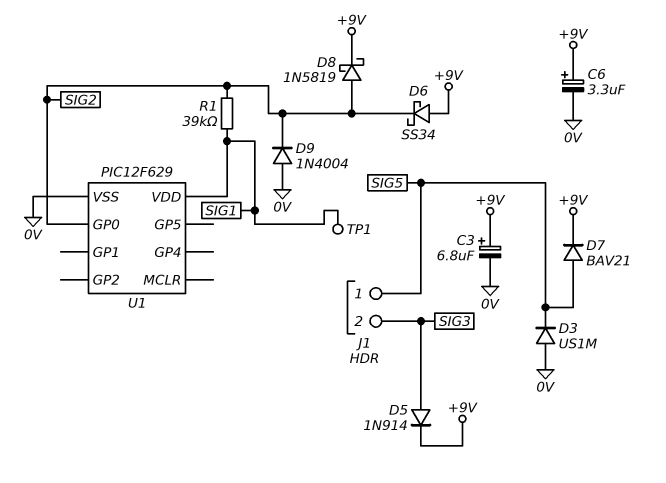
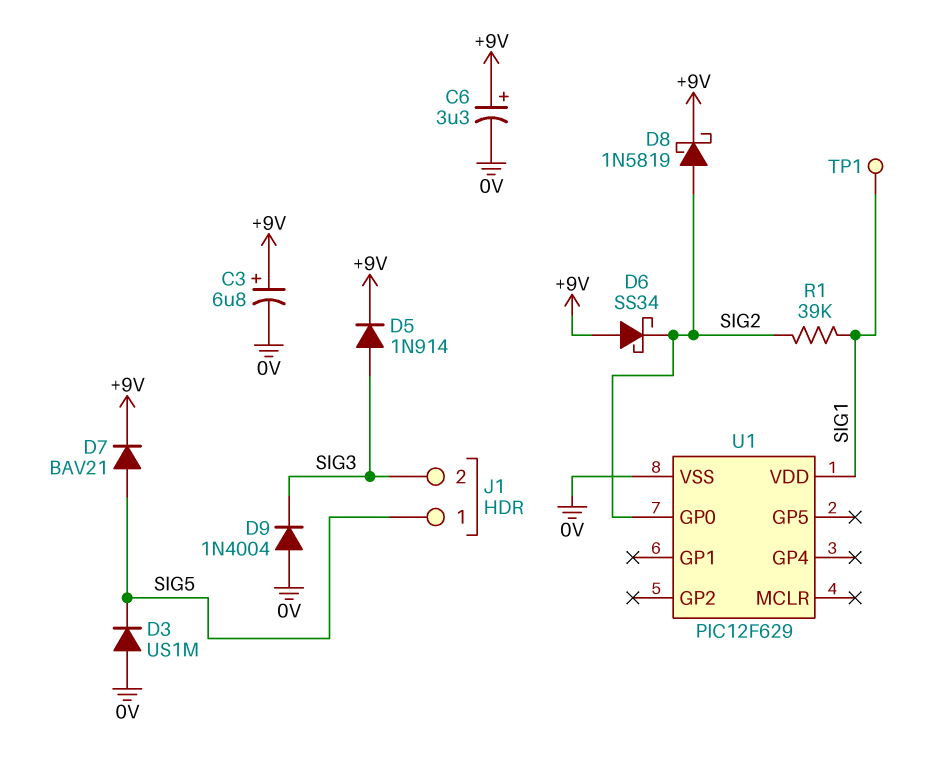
D9: diode 1N4004 (A 0V, K SIG2) -> diode 1N4004 (A 0V, K SIG3)

